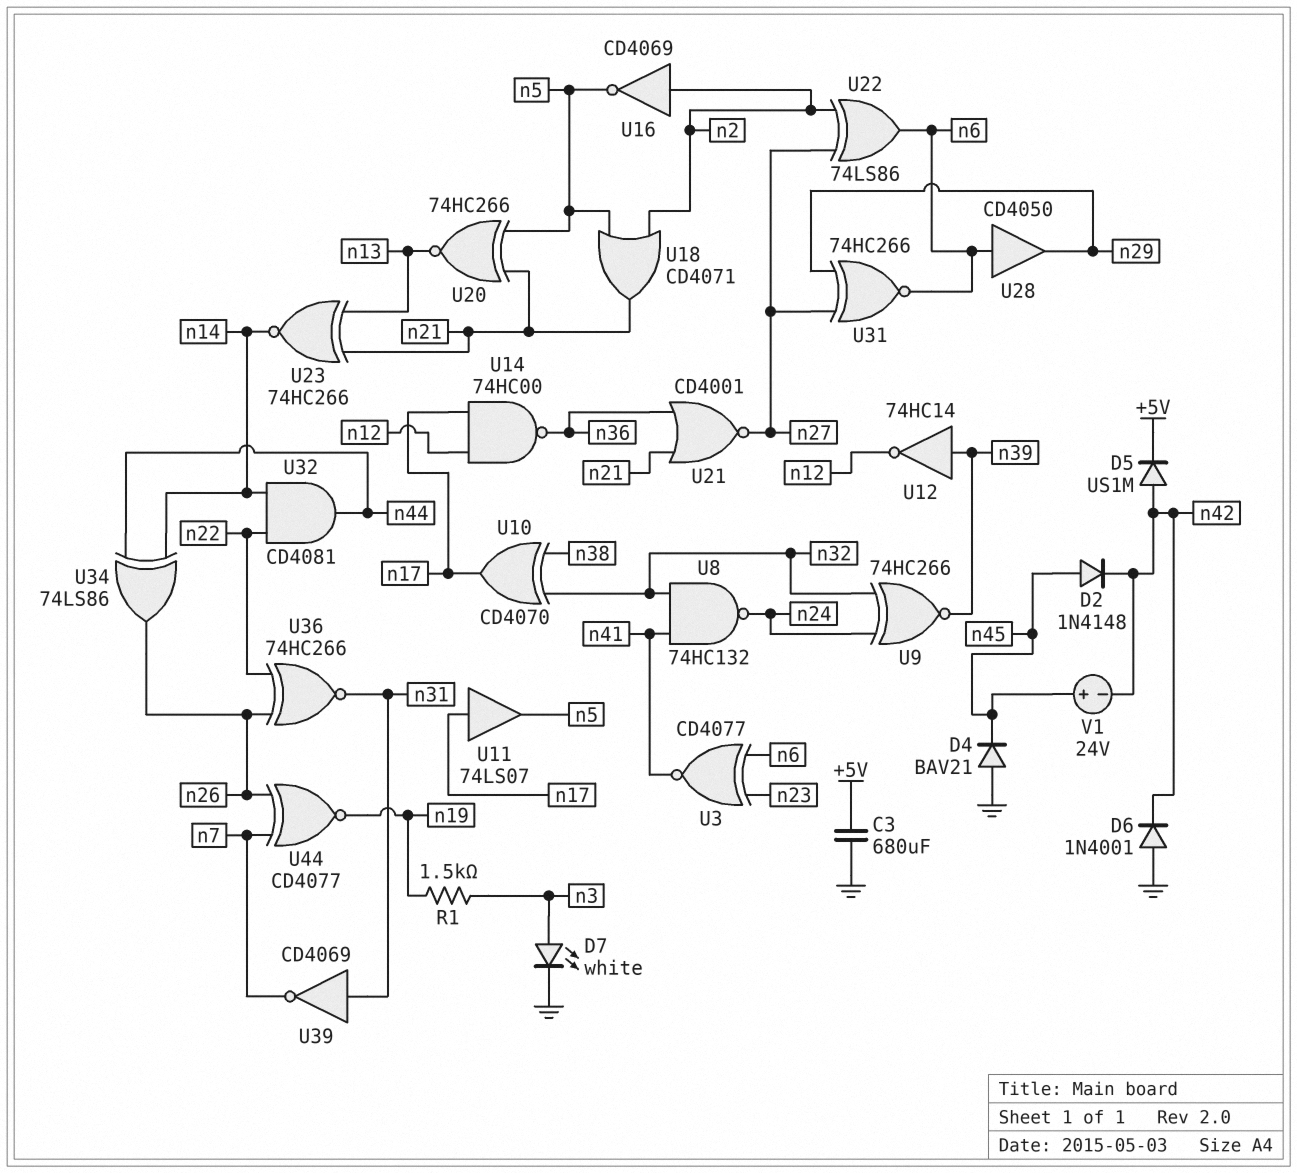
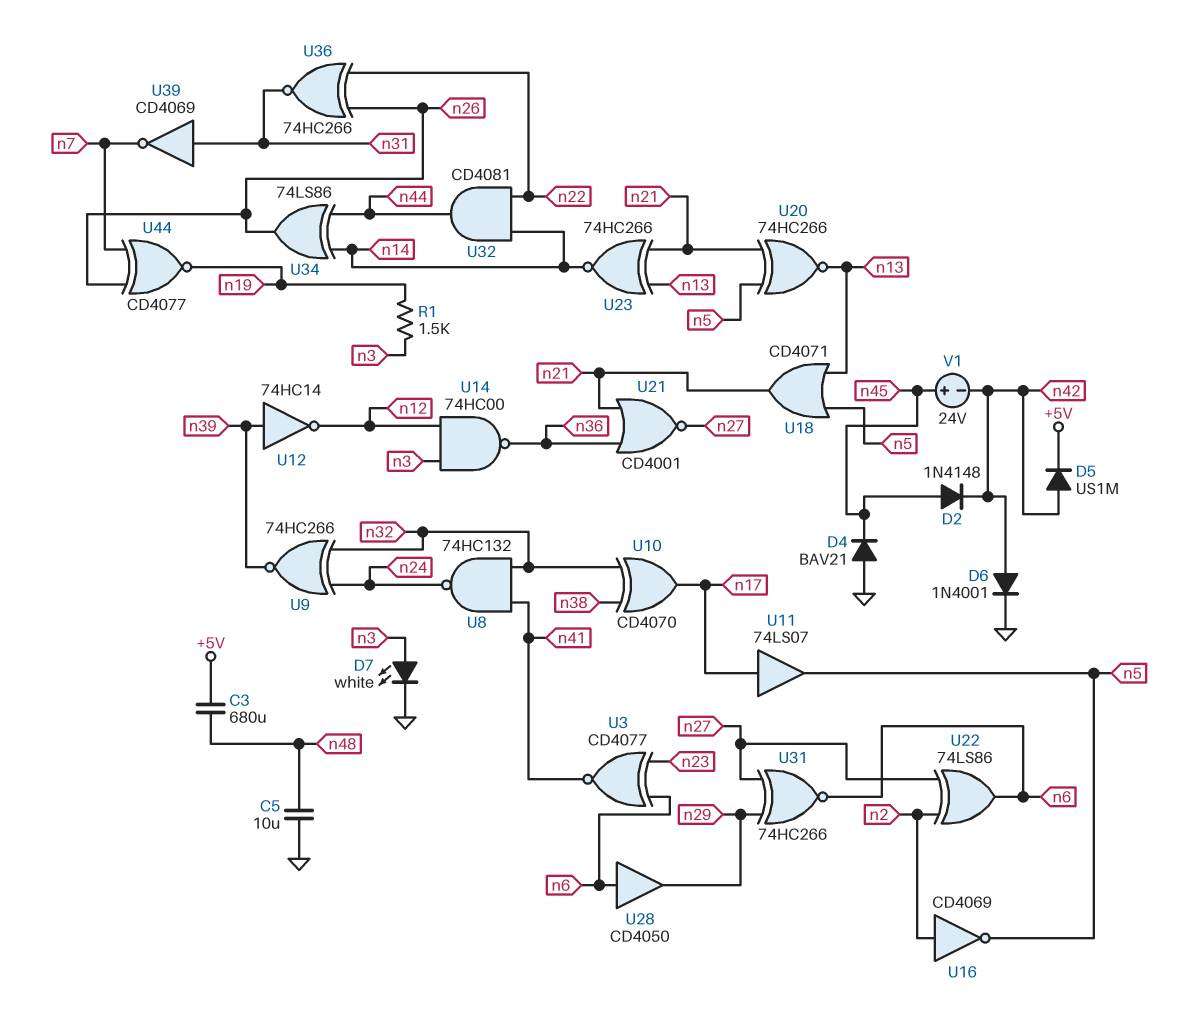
C3: 680uF (+5V, GND) -> 680uF (+5V, n48)
C5: none -> 10uF (GND, n48)
D6: diode 1N4001 (A GND, K n42) -> diode 1N4001 (A n42, K GND)
U14: NAND 74HC00 (in n12, in n17, out n36) -> NAND 74HC00 (in n3, in n12, out n36)
U18: OR CD4071 (in n2, in n5, out n21) -> OR CD4071 (in n5, in n13, out n21)

